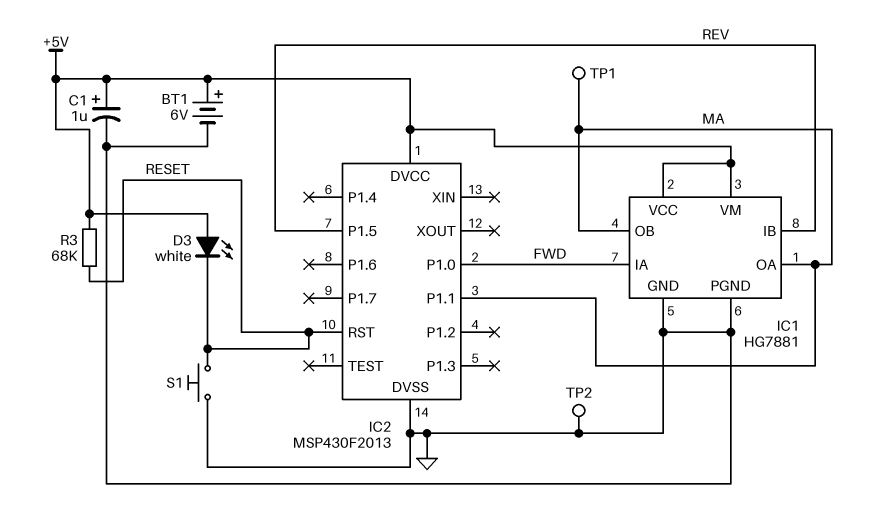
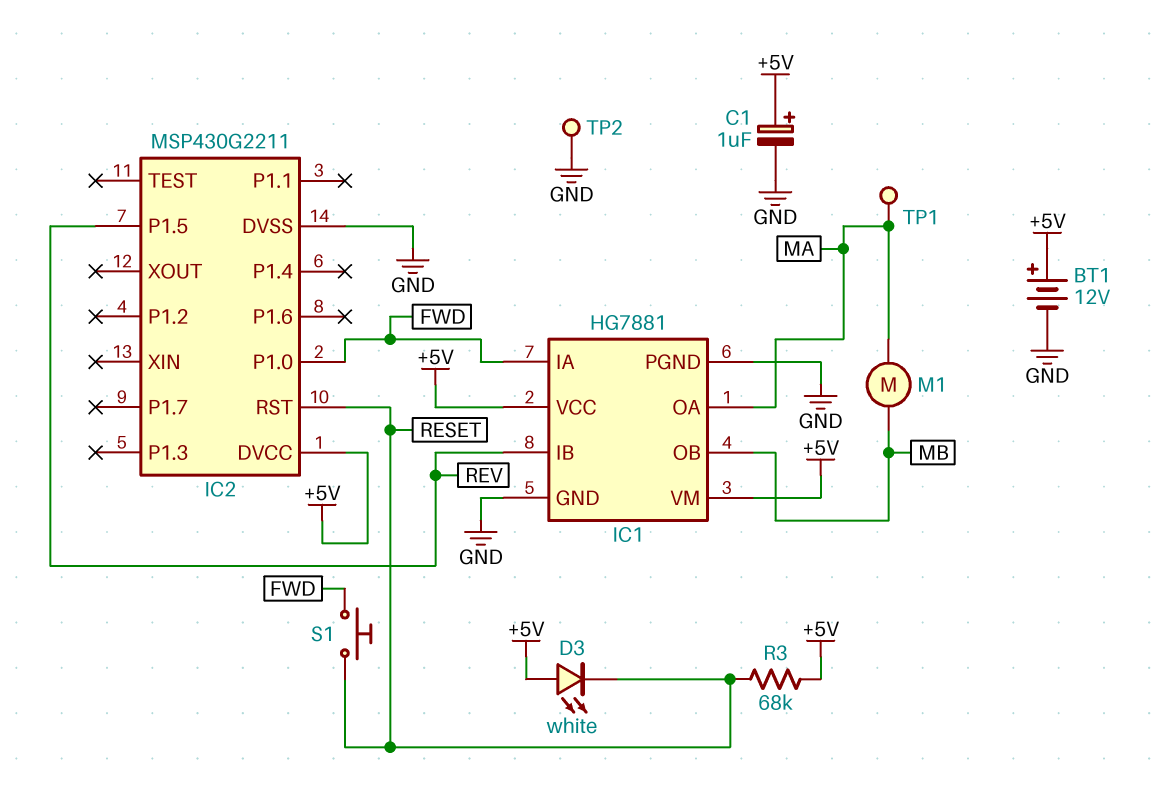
BT1: 6V (plus +5V, minus GND) -> 12V (plus +5V, minus GND)
IC1 pin OB: MA -> MB
IC2: MSP430F2013 -> MSP430G2211
IC2 pin P1.1: MA -> none
M1: none -> motor (MA, MB)
S1: button (GND, RESET) -> button (FWD, RESET)

